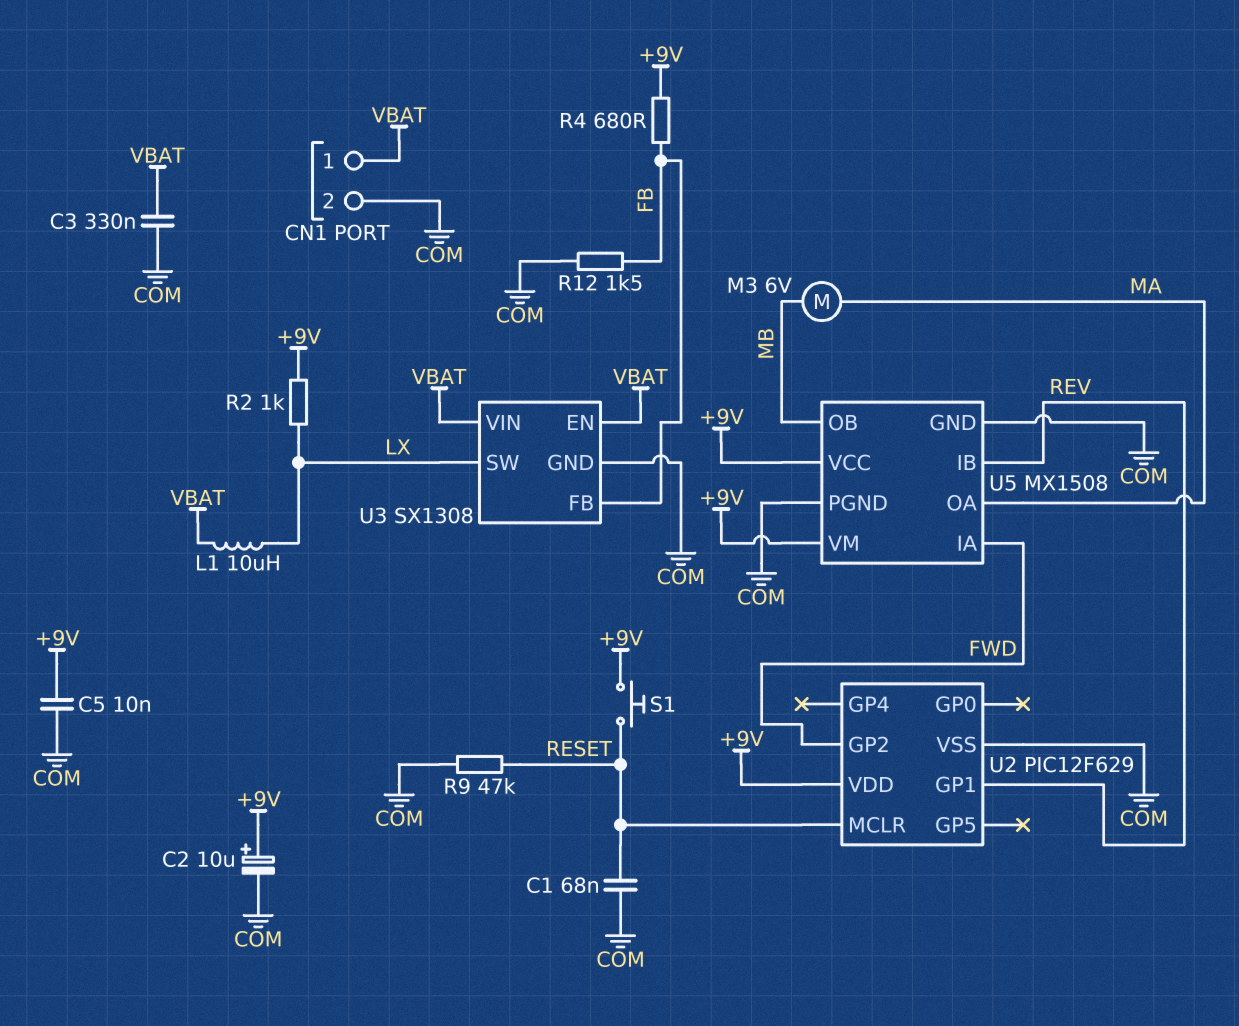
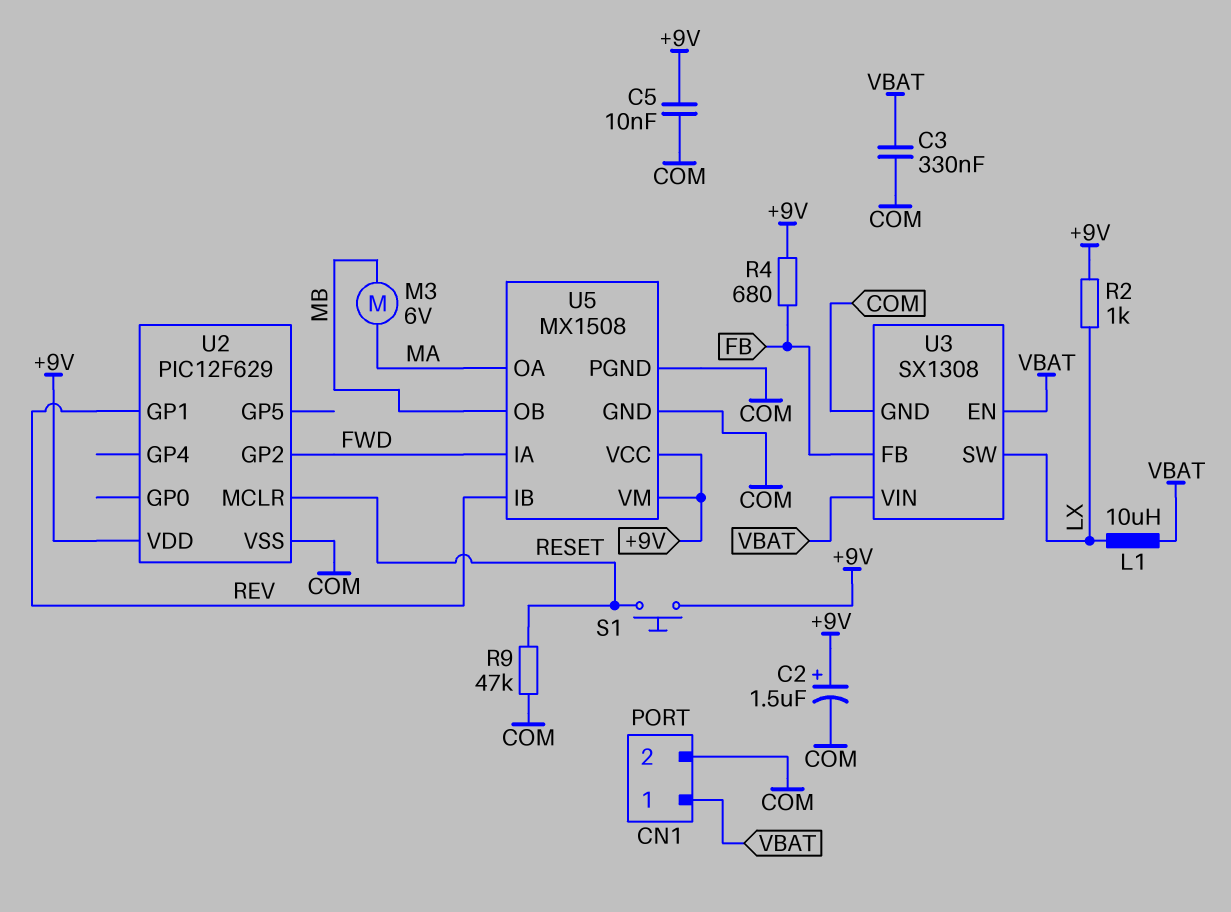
C1: 68nF (COM, RESET) -> none
C2: 10uF (plus +9V, minus COM) -> 1.5uF (plus +9V, minus COM)
R12: 1.5k (COM, FB) -> none

